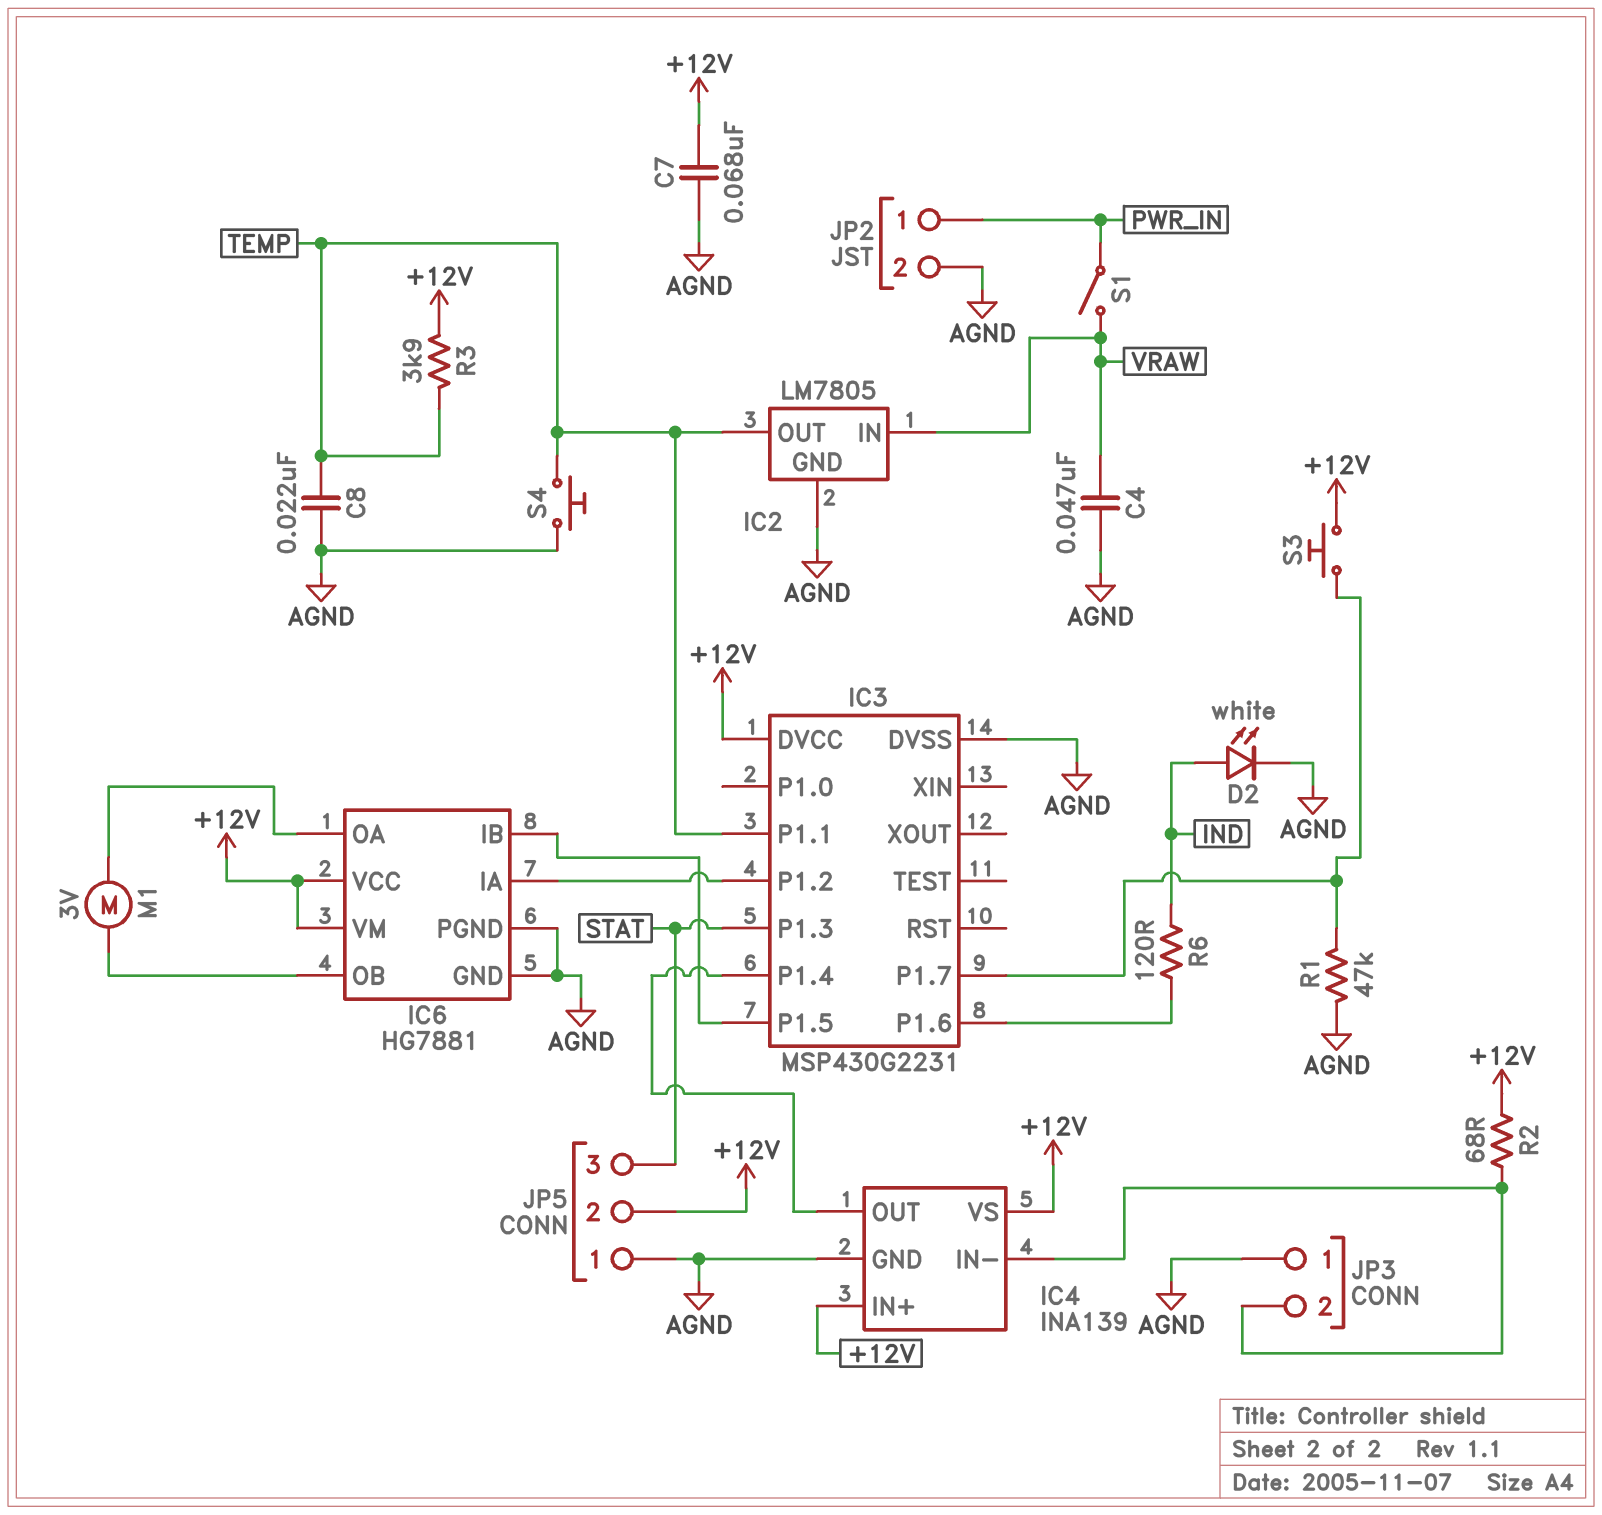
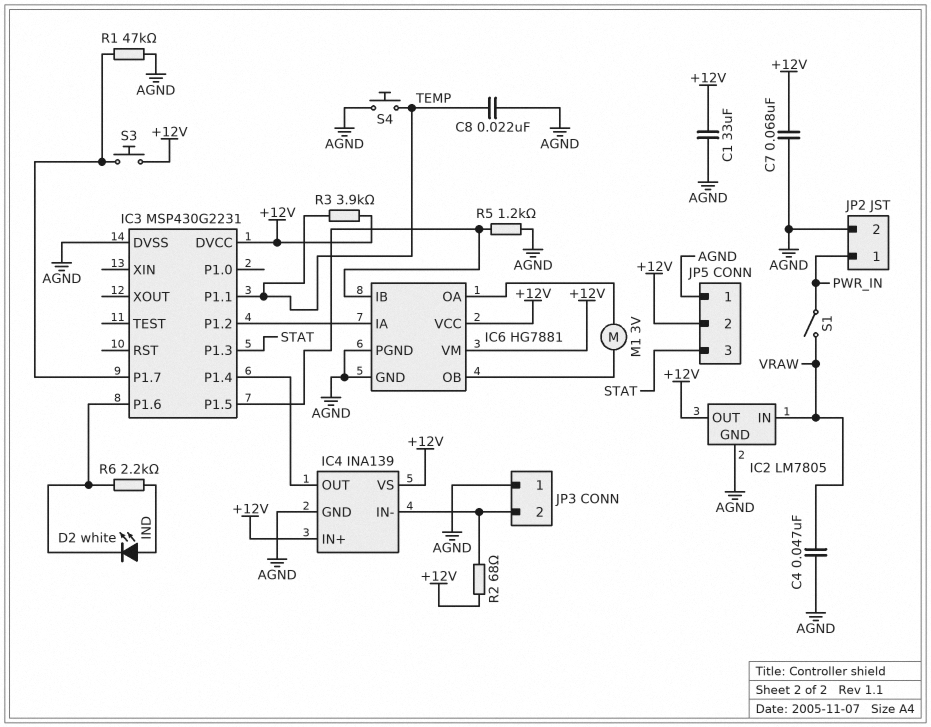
C1: none -> 33uF (+12V, AGND)
D2: LED white (A IND, K AGND) -> LED white (A IND, K IC3/P1.6)
IC2 pin OUT: TEMP -> +12V
R5: none -> 1.2k (AGND, IC3/P1.5)
R6: 120 (IC3/P1.6, IND) -> 2.2k (IC3/P1.6, IND)

